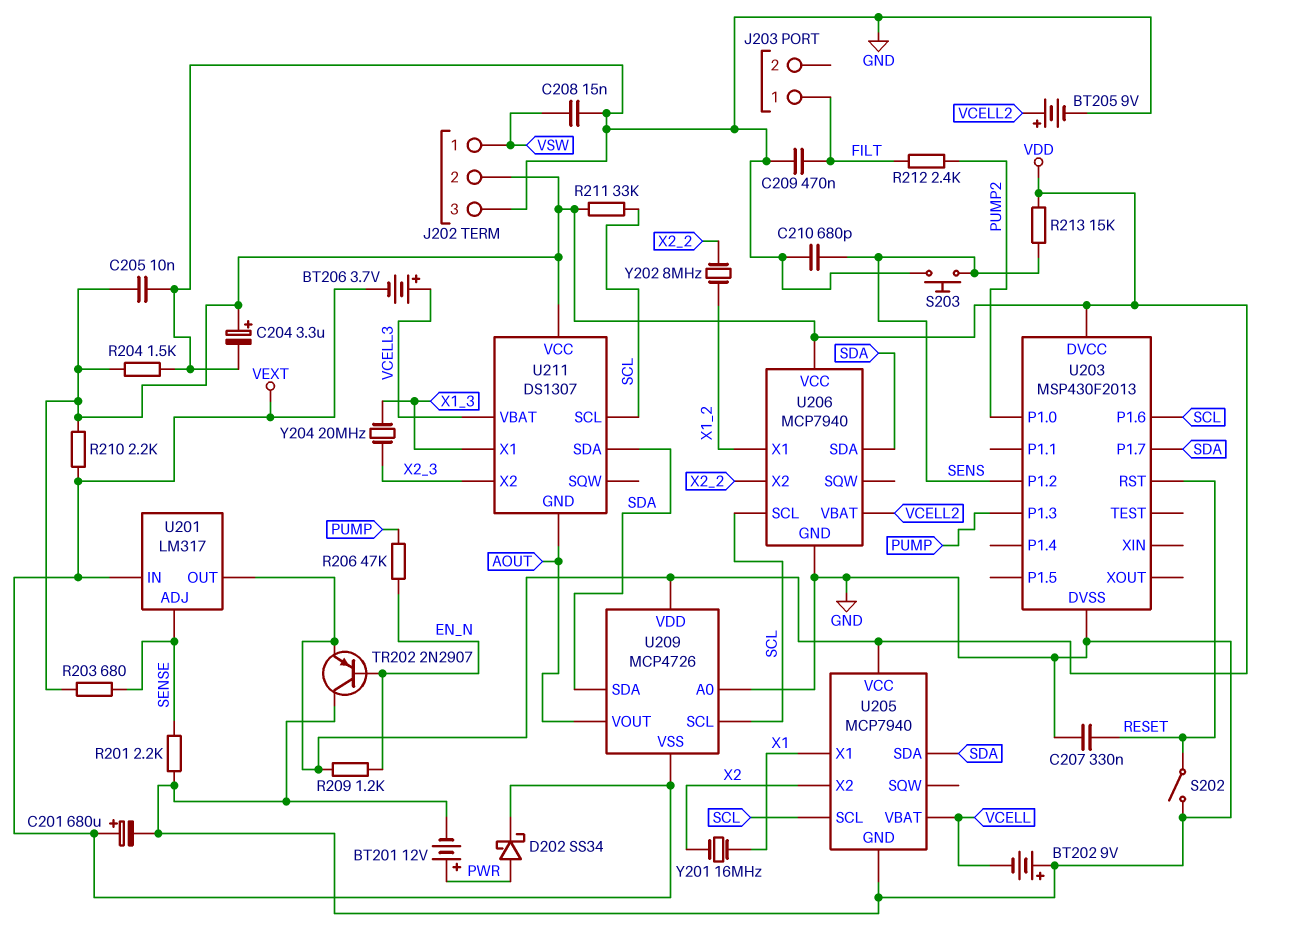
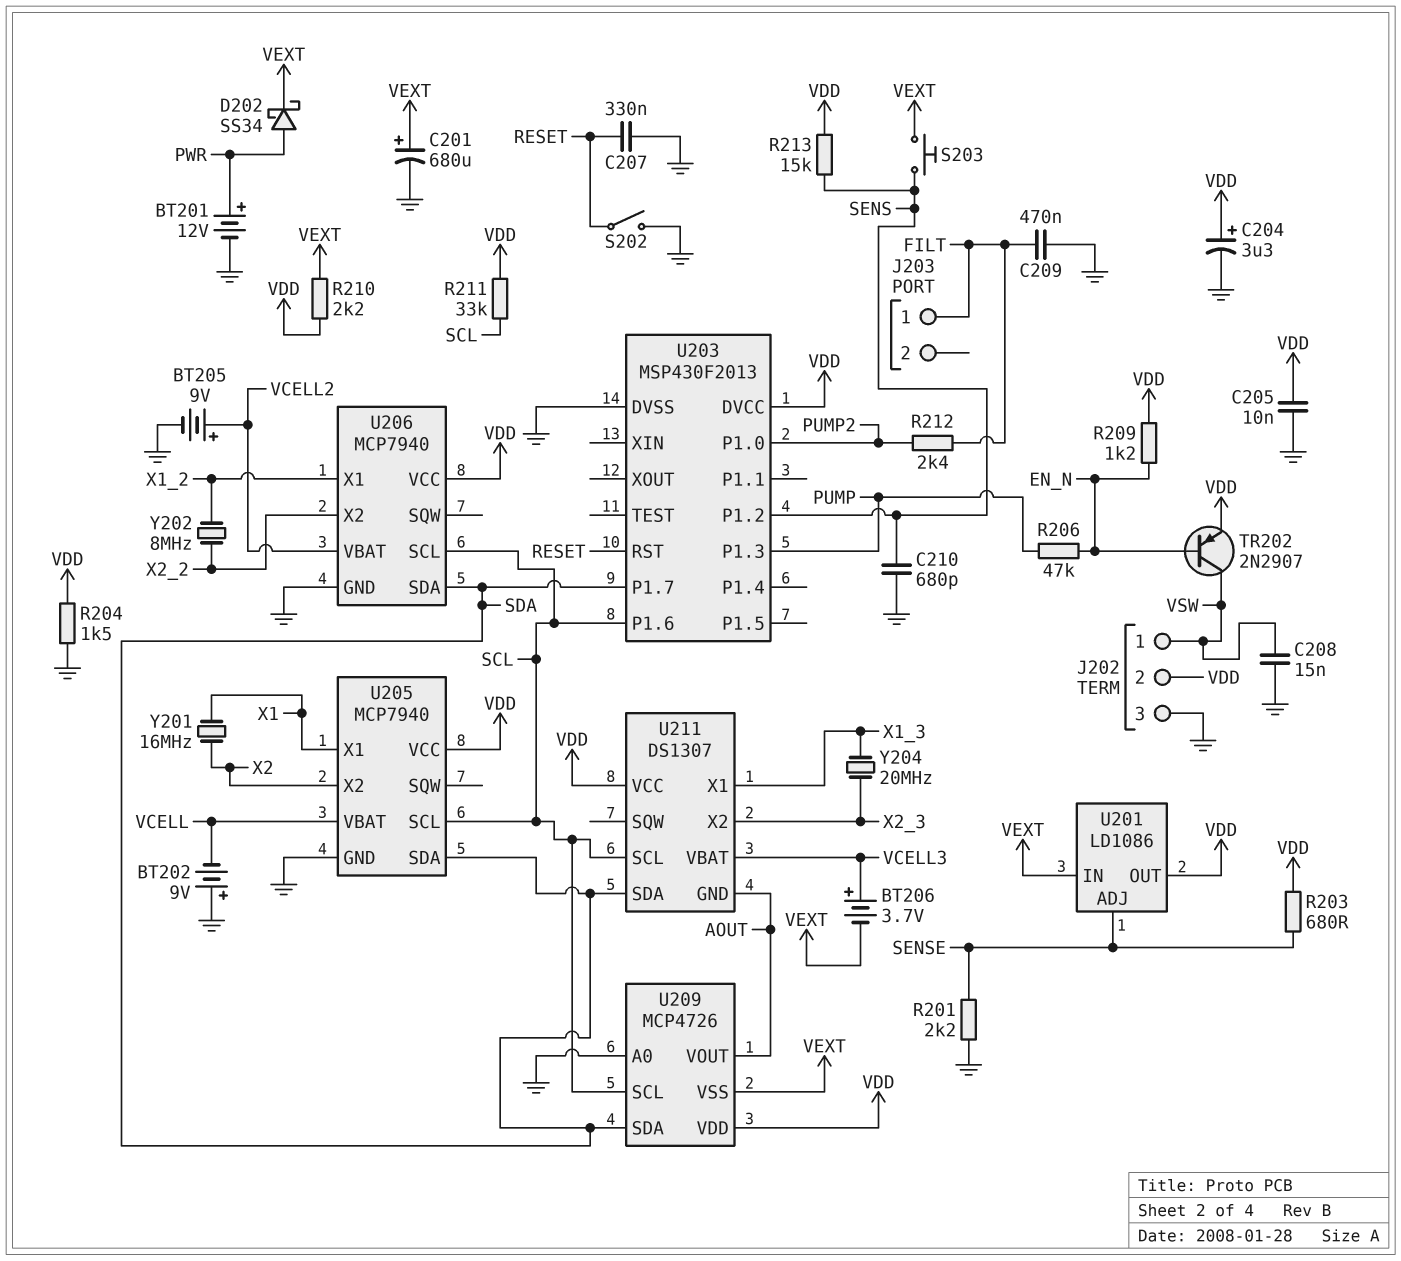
S203: button (GND, SENS) -> button (SENS, VEXT)
TR202: PNP 2N2907 (B EN_N, C GND, E VDD) -> PNP 2N2907 (B EN_N, C VSW, E VDD)
U201: LM317 -> LD1086

